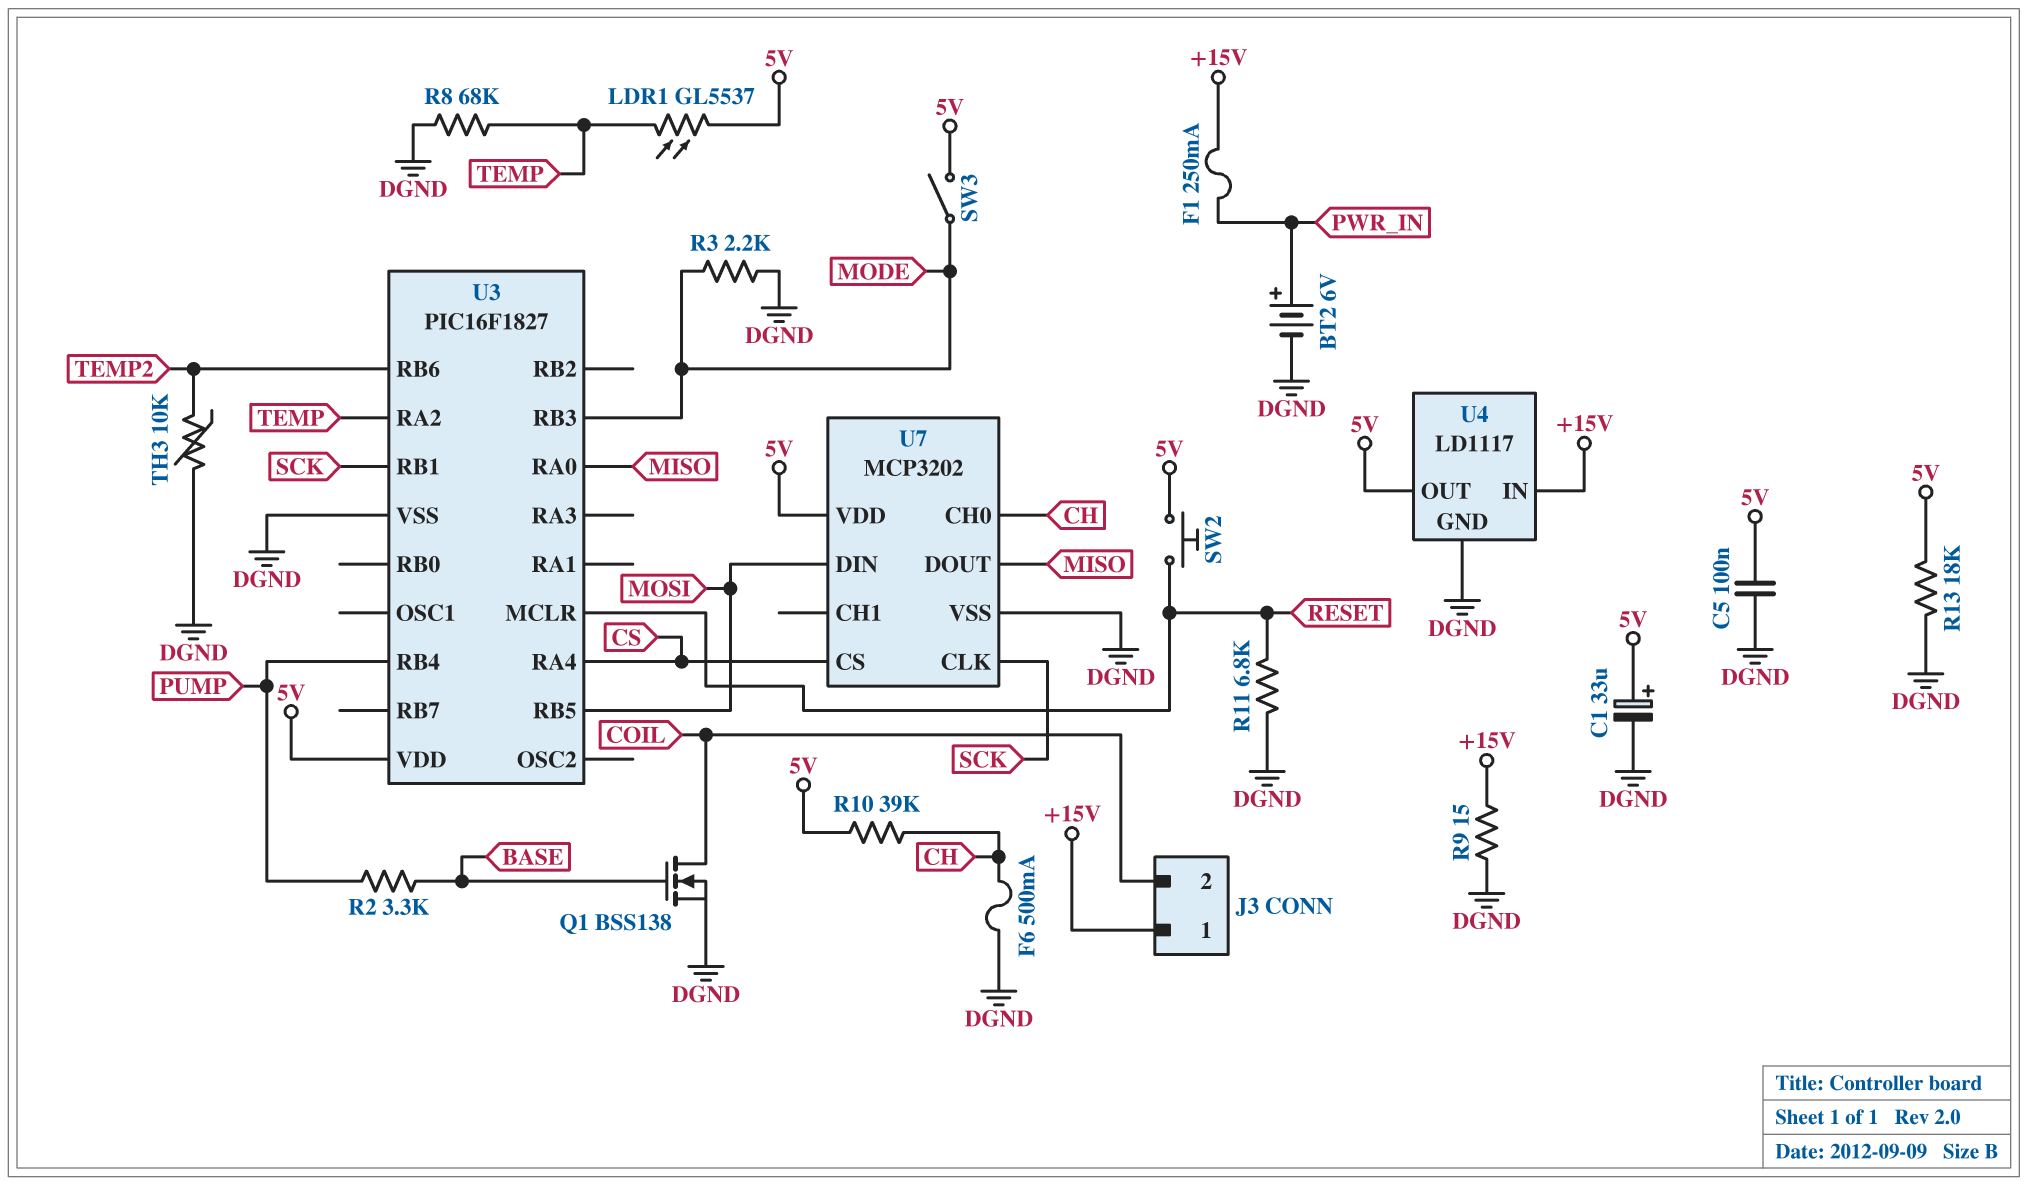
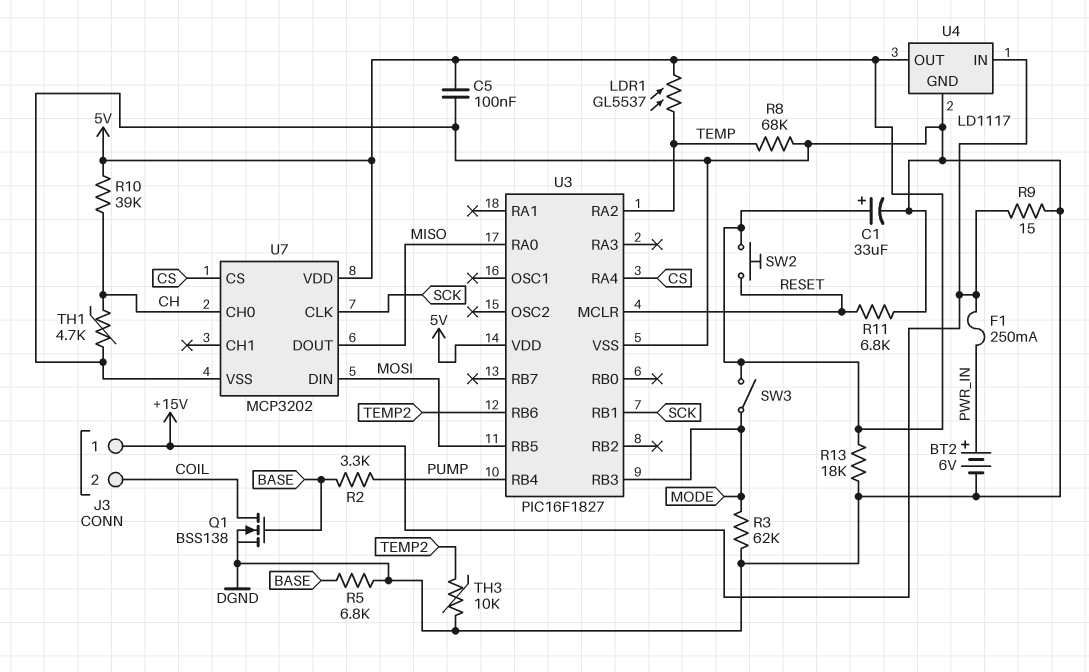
F6: 500mA (CH, DGND) -> none
R3: 2.2k (DGND, MODE) -> 62k (DGND, MODE)
R5: none -> 6.8k (BASE, DGND)
TH1: none -> 4.7k (CH, DGND)

